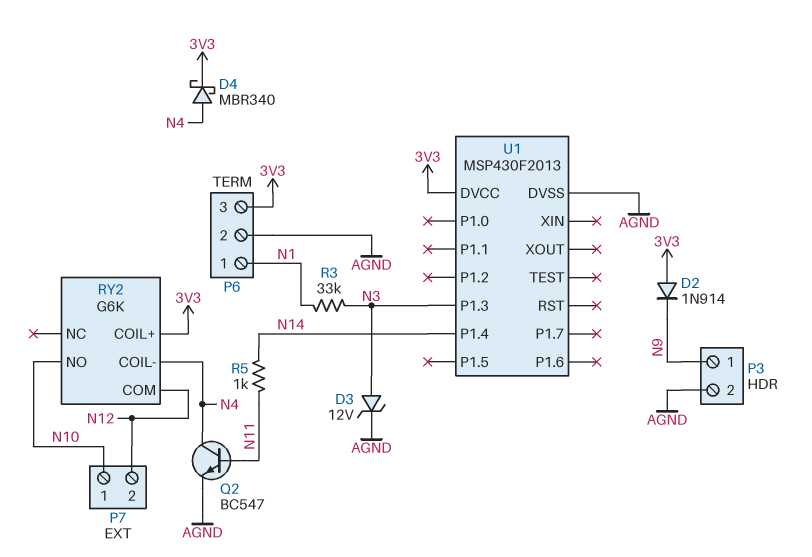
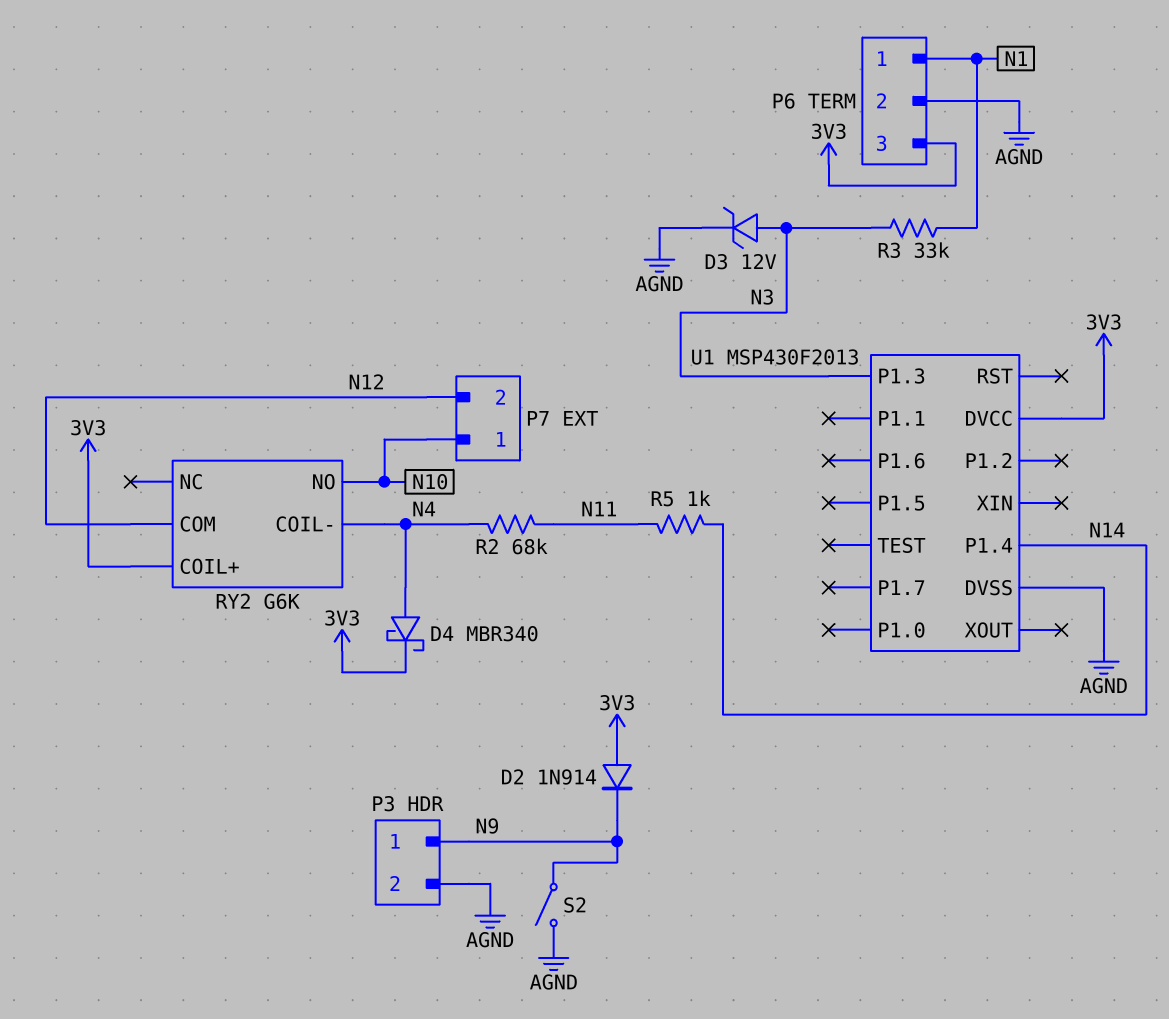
Q2: NPN BC547 (B N11, C N4, E AGND) -> none
R2: none -> 68k (N4, N11)
S2: none -> switch (AGND, N9)

